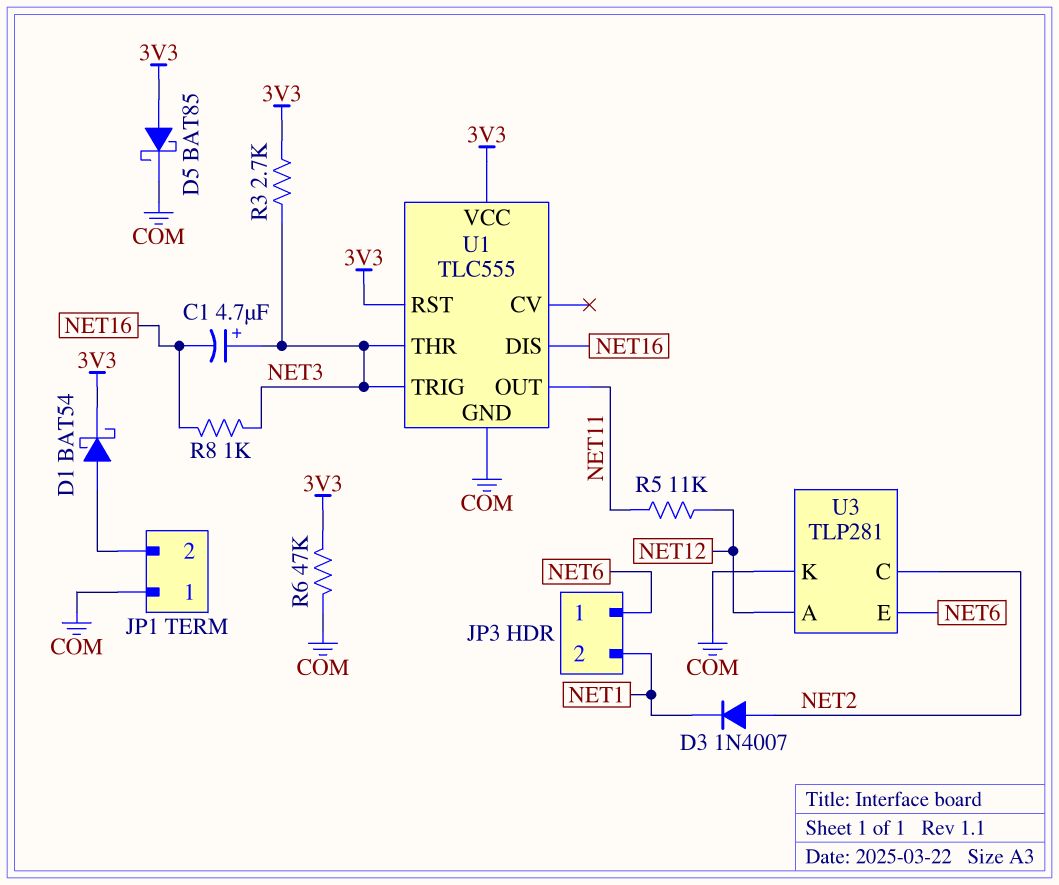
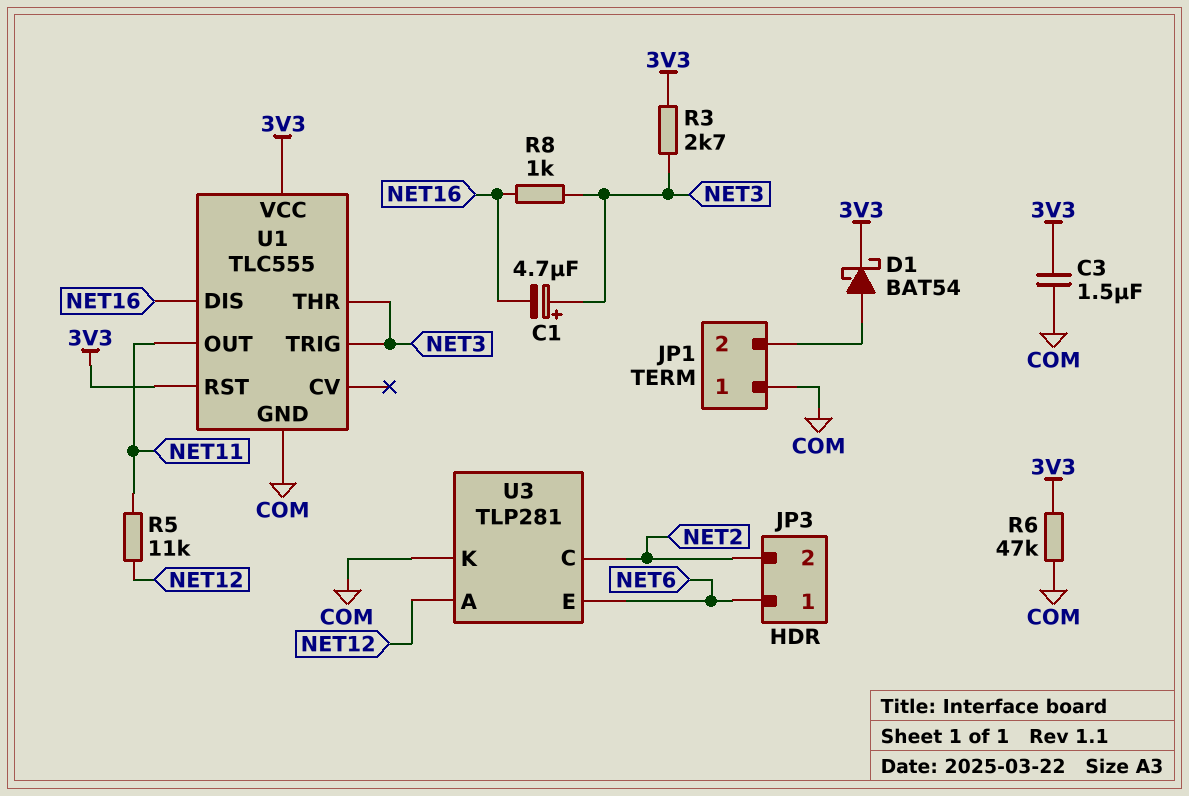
C3: none -> 1.5uF (3V3, COM)
D3: diode 1N4007 (A NET2, K NET1) -> none
D5: schottky BAT85 (A 3V3, K COM) -> none
JP3 pin 2: NET1 -> NET2

